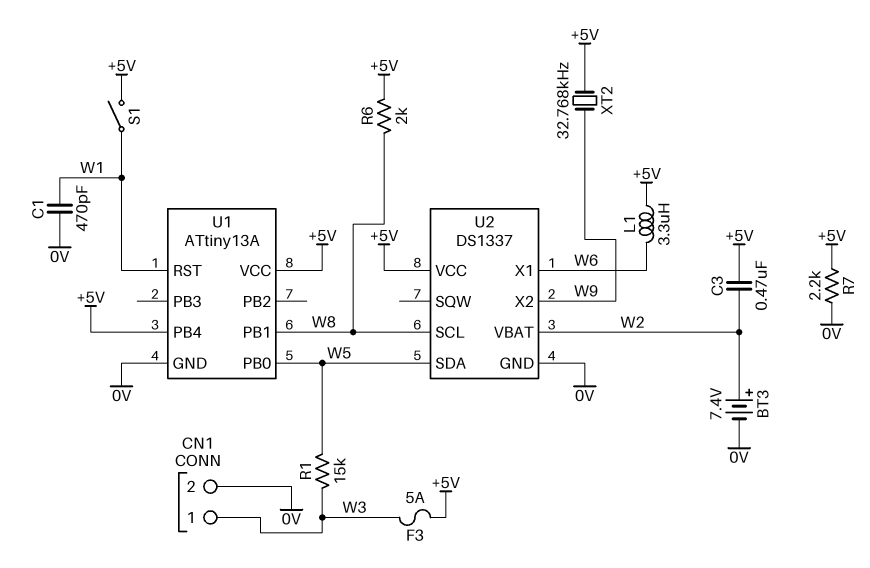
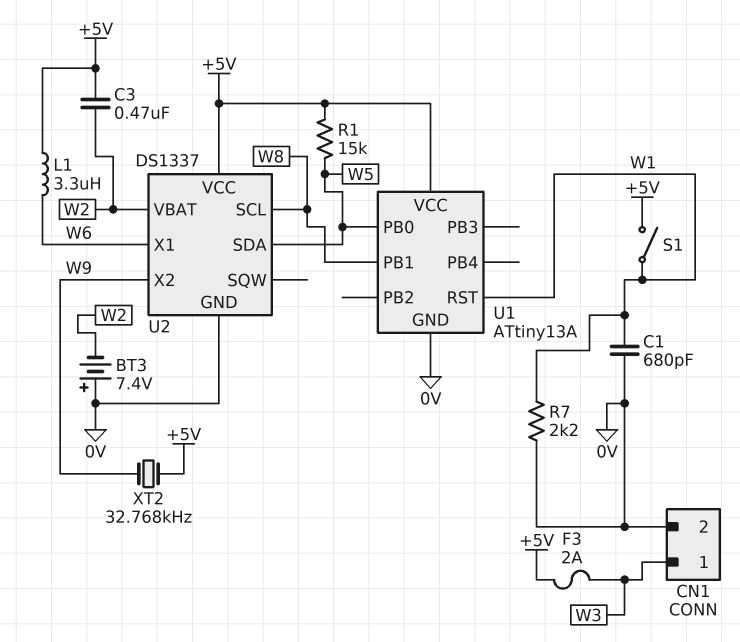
BT3: 7.4V (plus W2, minus 0V) -> 7.4V (plus 0V, minus W2)
C1: 470pF (0V, W1) -> 680pF (0V, W1)
F3: 5A (+5V, W3) -> 2A (+5V, W3)
R1: 15k (W3, W5) -> 15k (+5V, W5)
R6: 2k (+5V, W8) -> none
R7: 2.2k (+5V, 0V) -> 2.2k (0V, W1)
U1 pin PB4: +5V -> none

